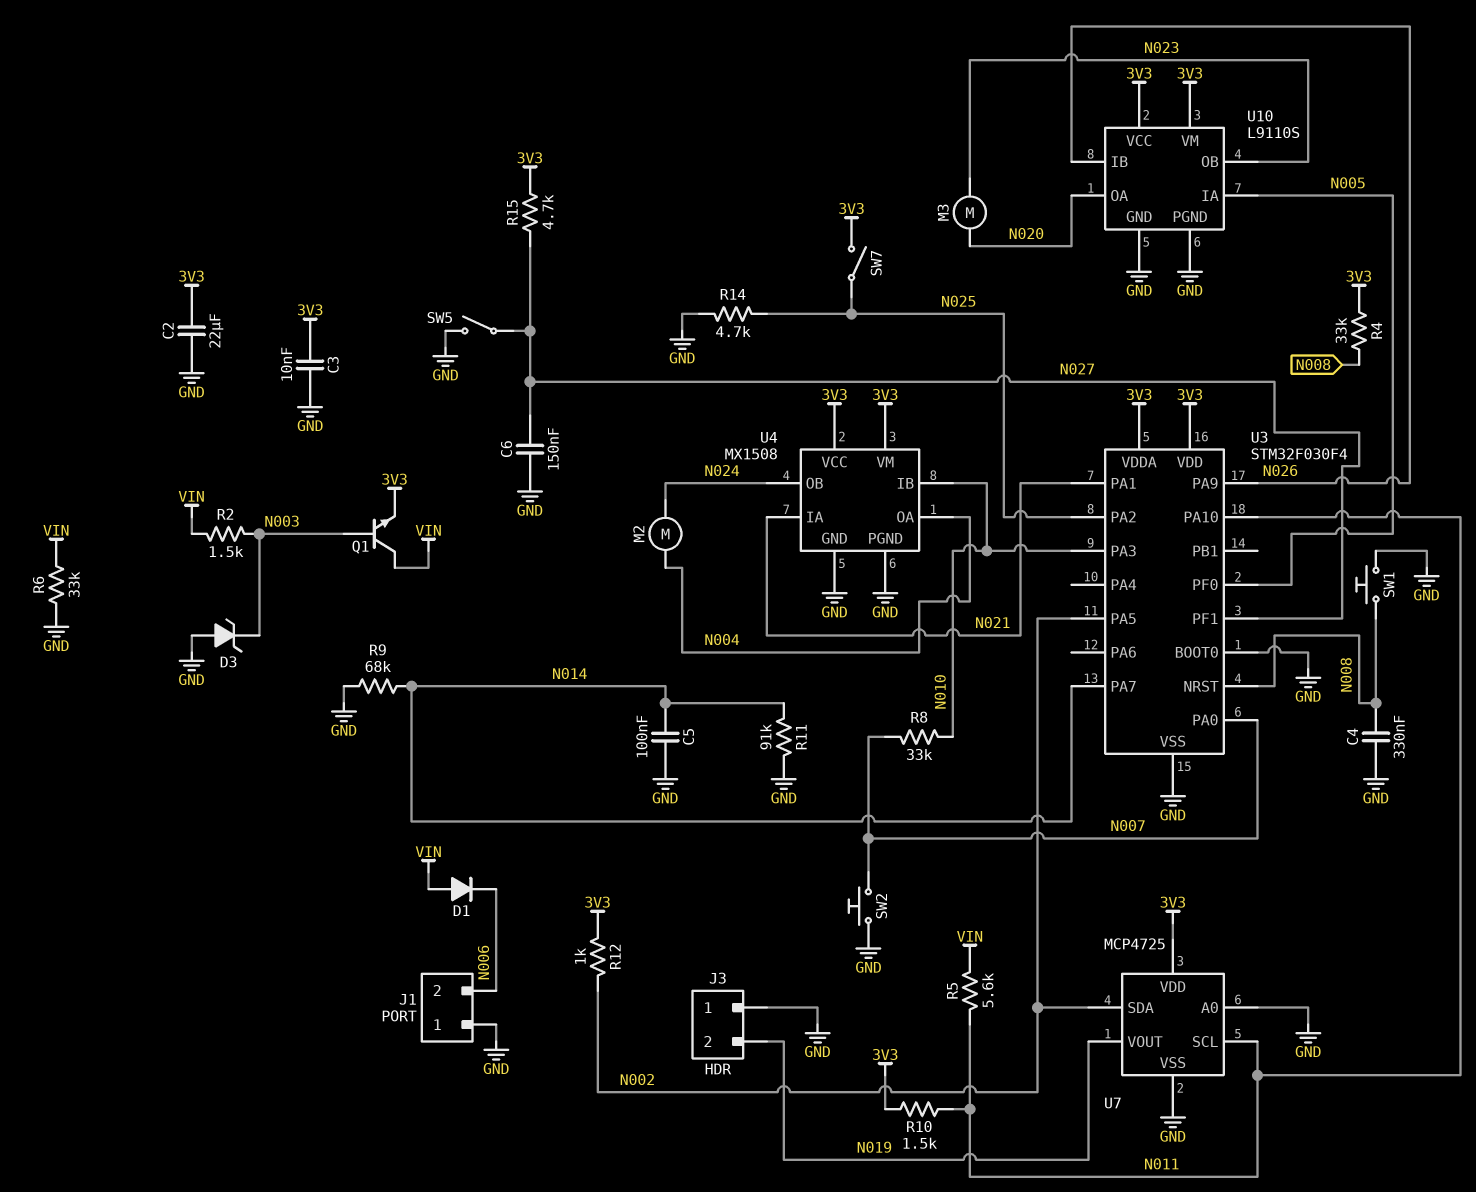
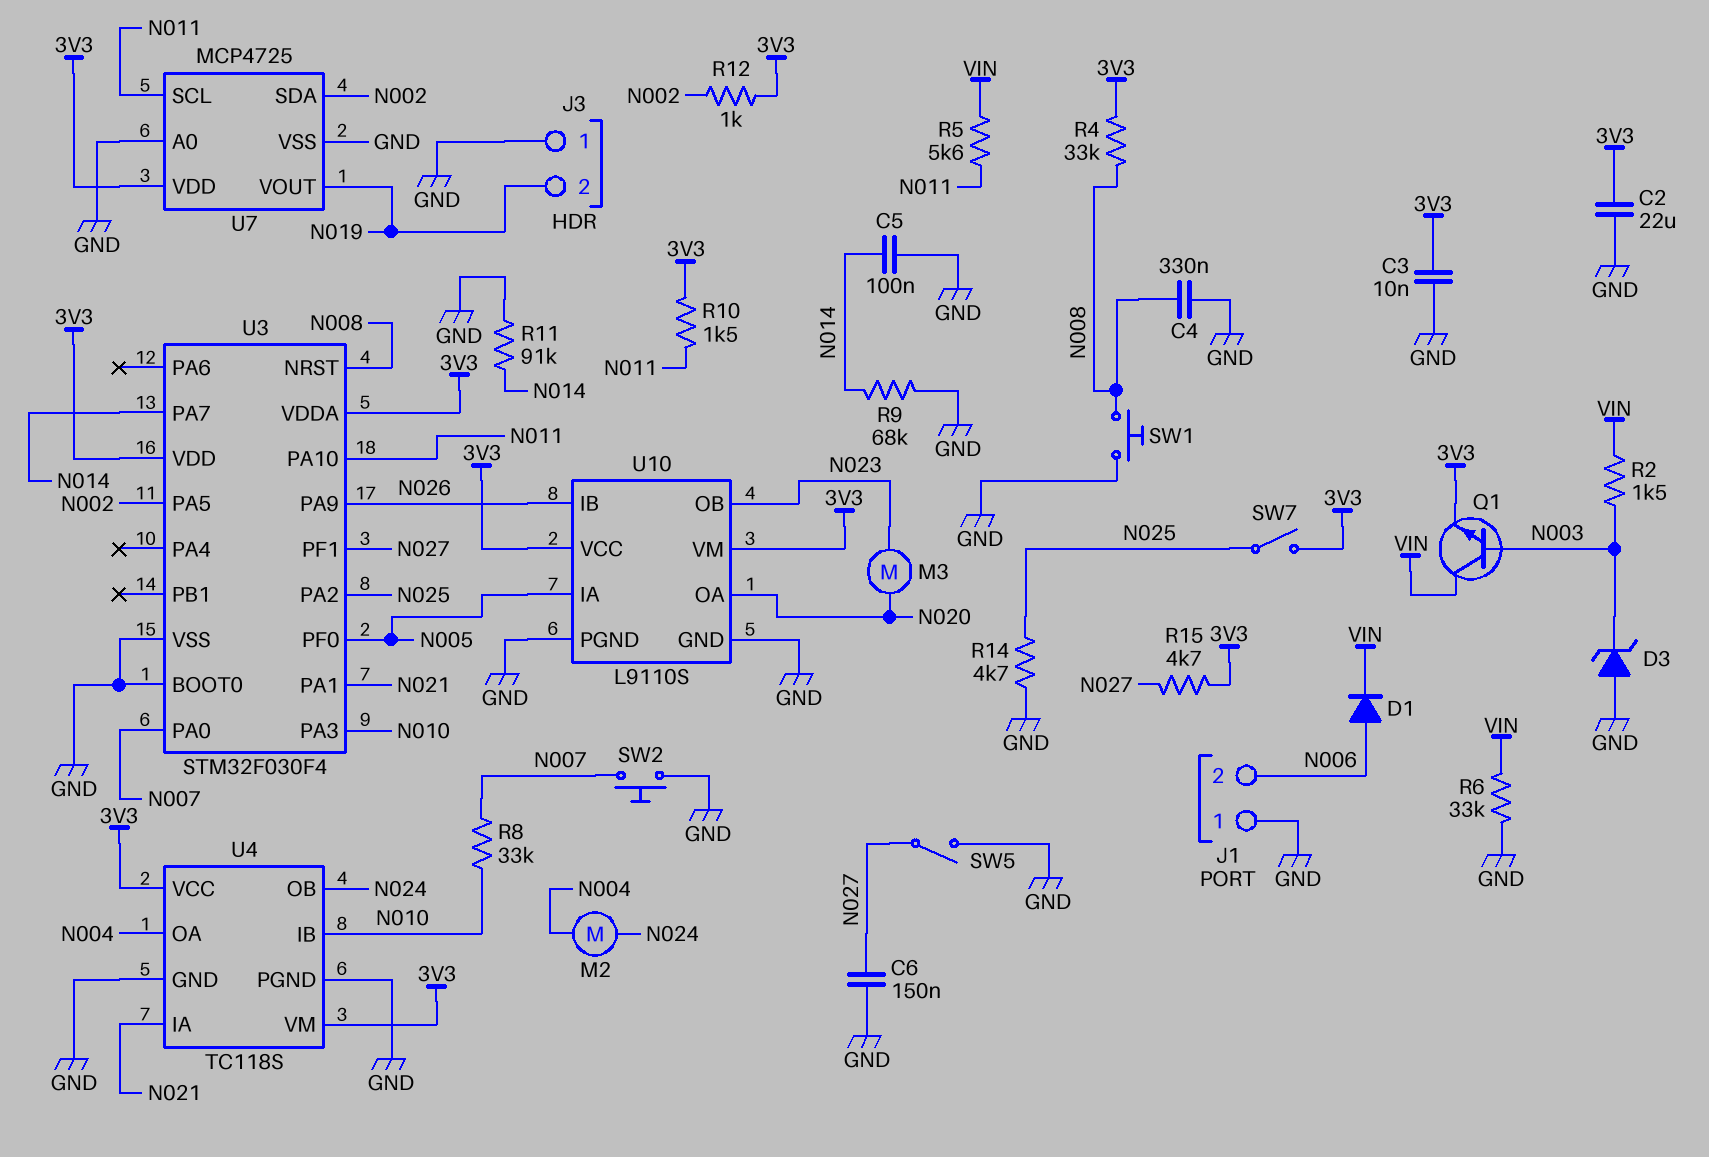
D1: diode (A VIN, K N006) -> diode (A N006, K VIN)
U4: MX1508 -> TC118S

